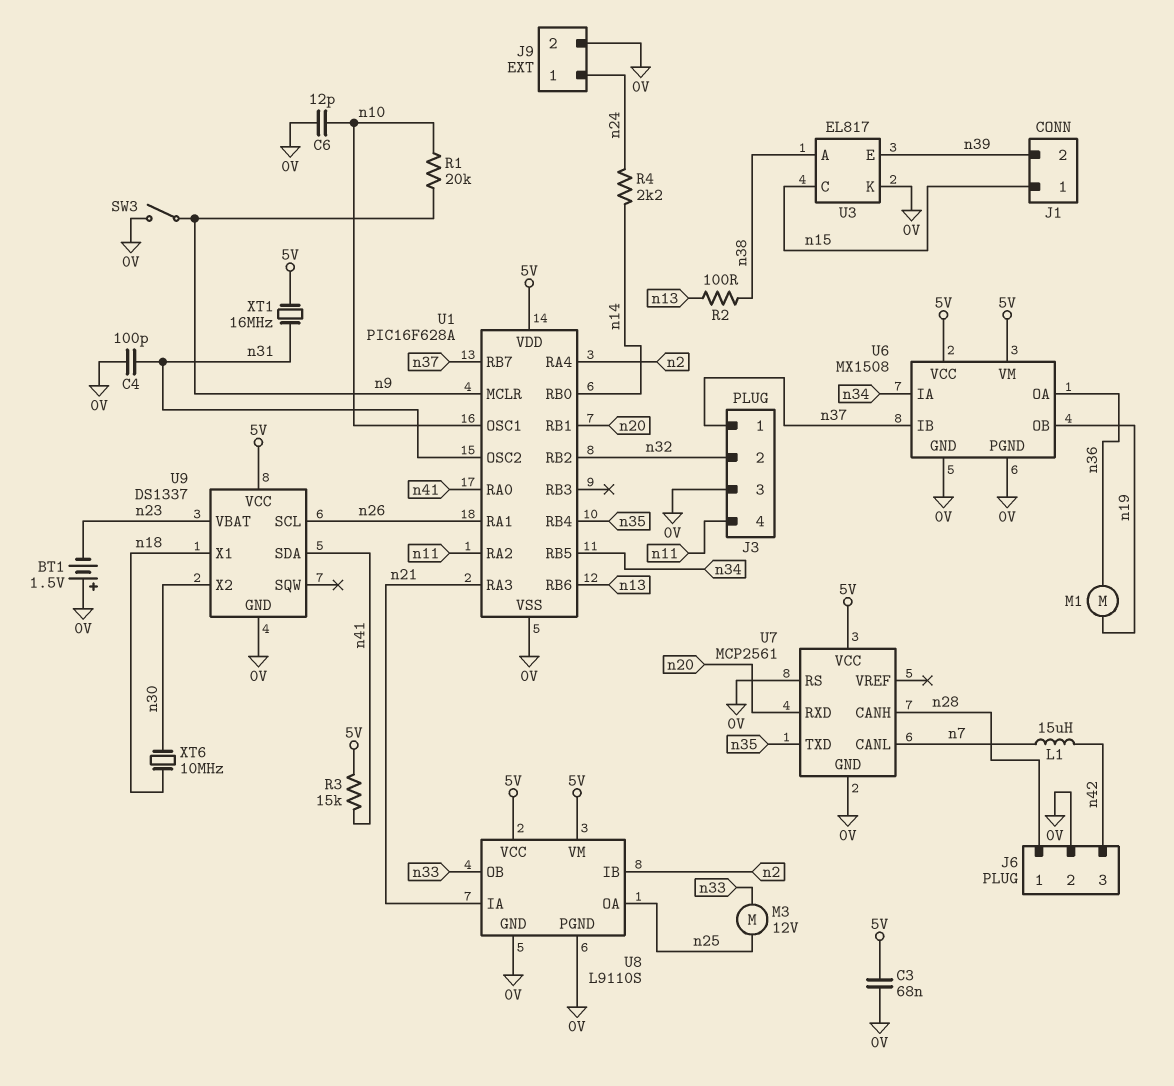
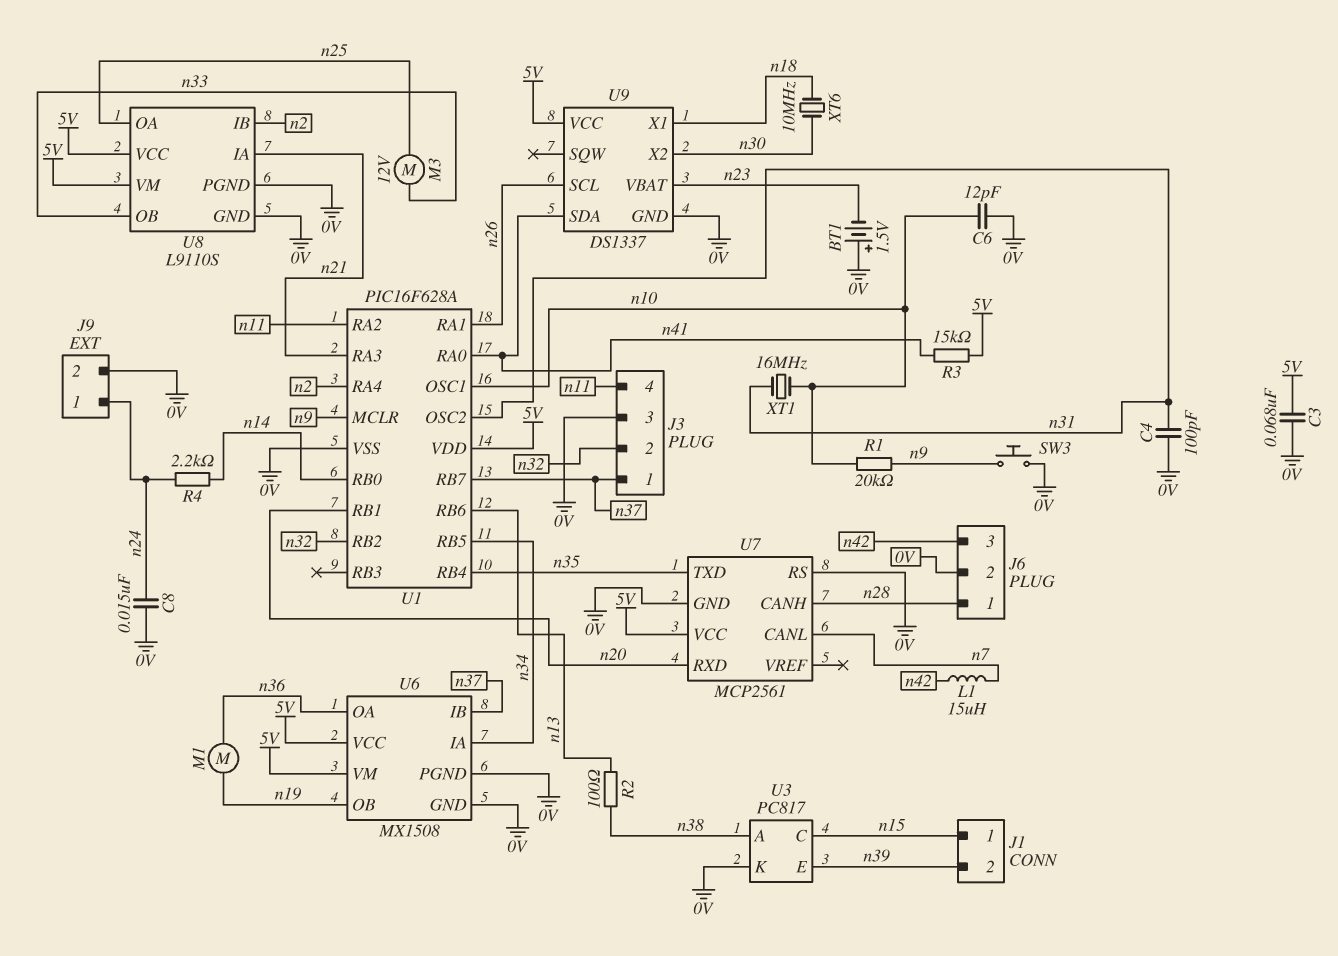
C8: none -> 15nF (0V, n24)
SW3: switch (0V, n9) -> button (0V, n9)
U3: EL817 -> PC817
XT1: 16MHz (5V, n31) -> 16MHz (n10, n31)

